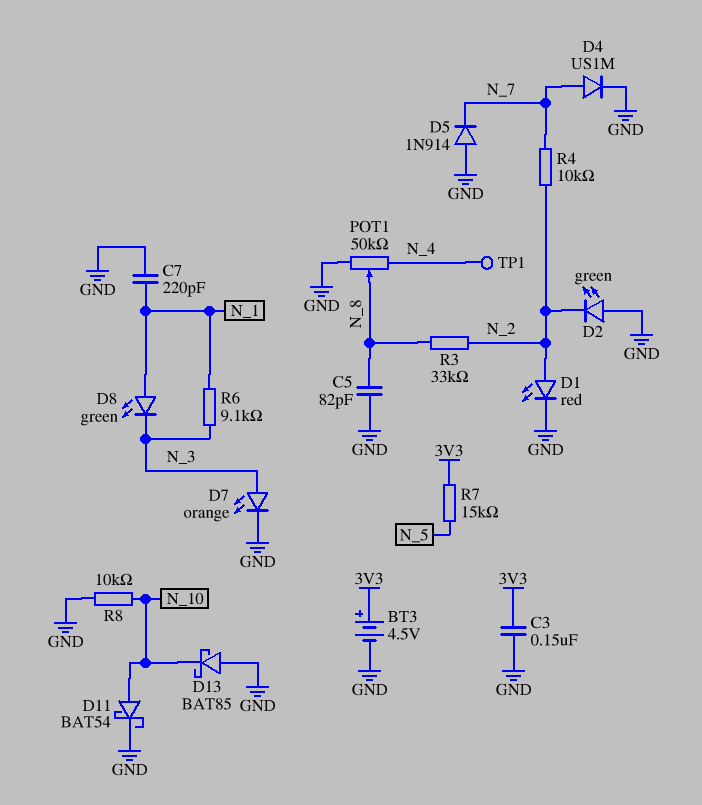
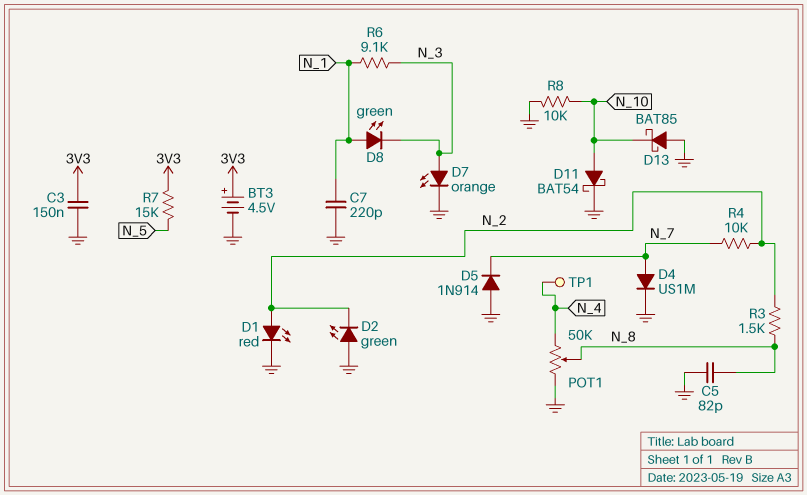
R3: 33k (N_2, N_8) -> 1.5k (N_2, N_8)

